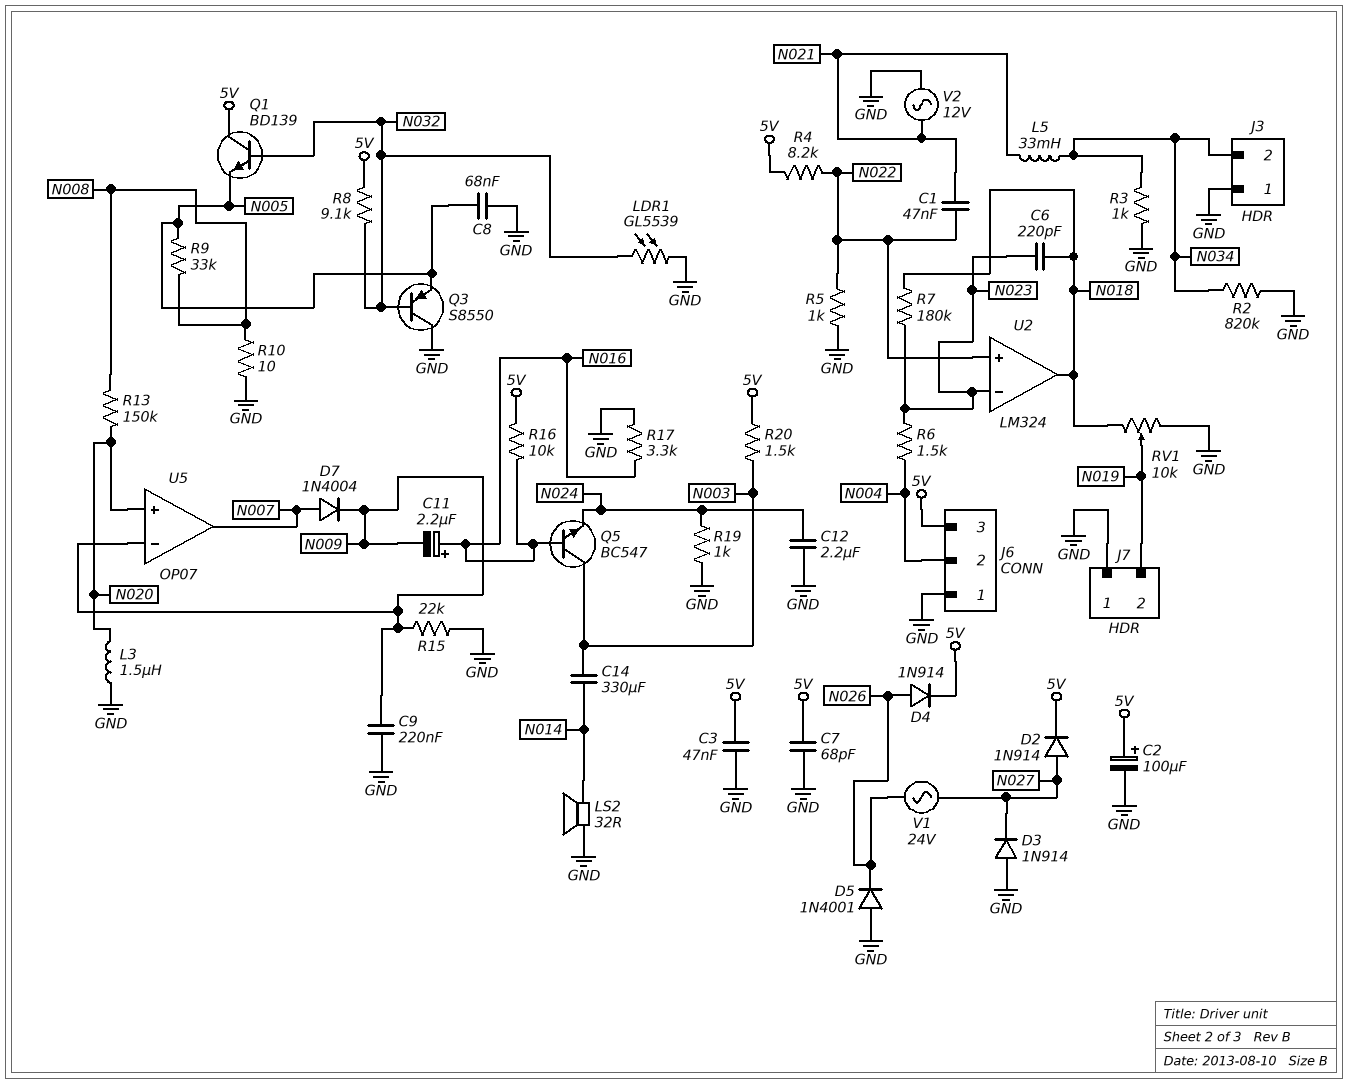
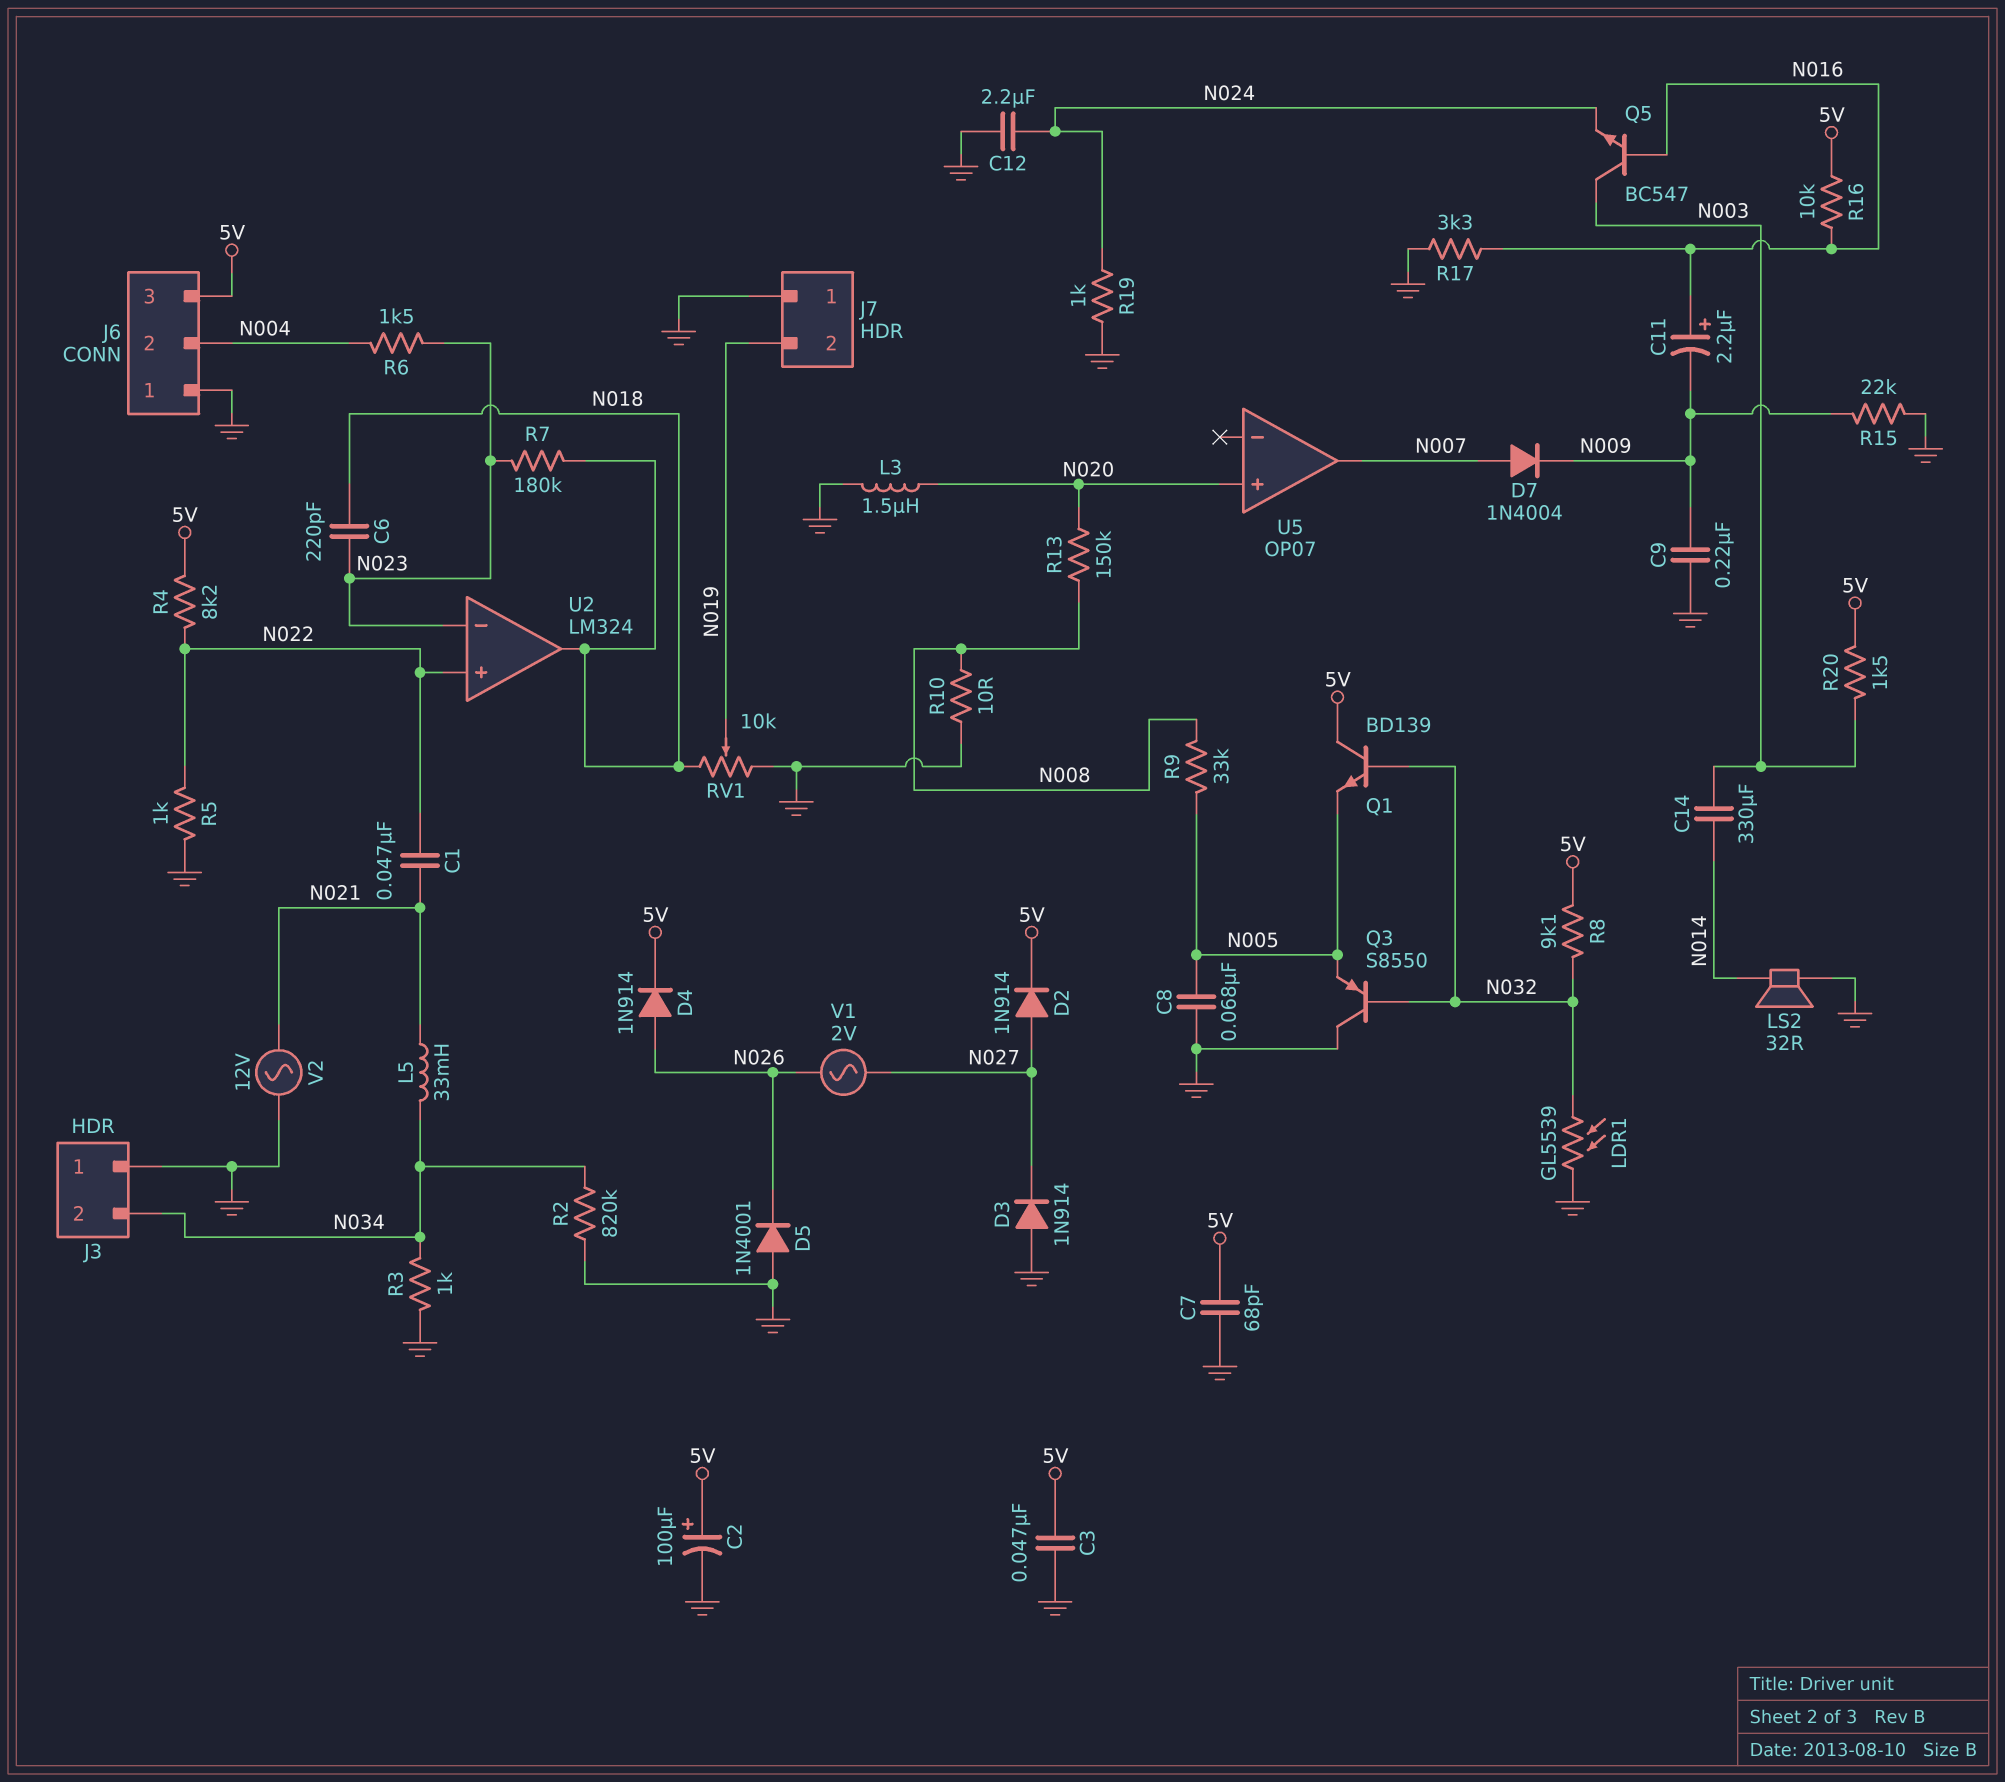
U5 pin in-: N009 -> none
V1: AC 24V (N026, N027) -> AC 2V (N026, N027)

